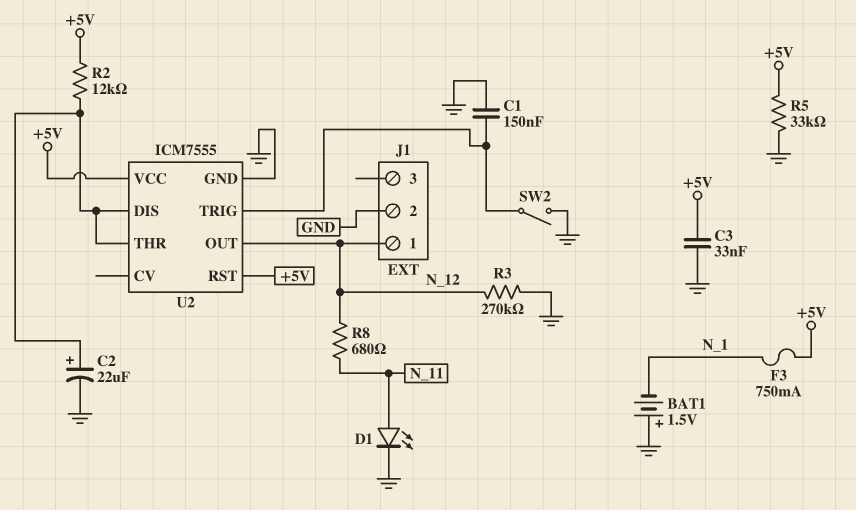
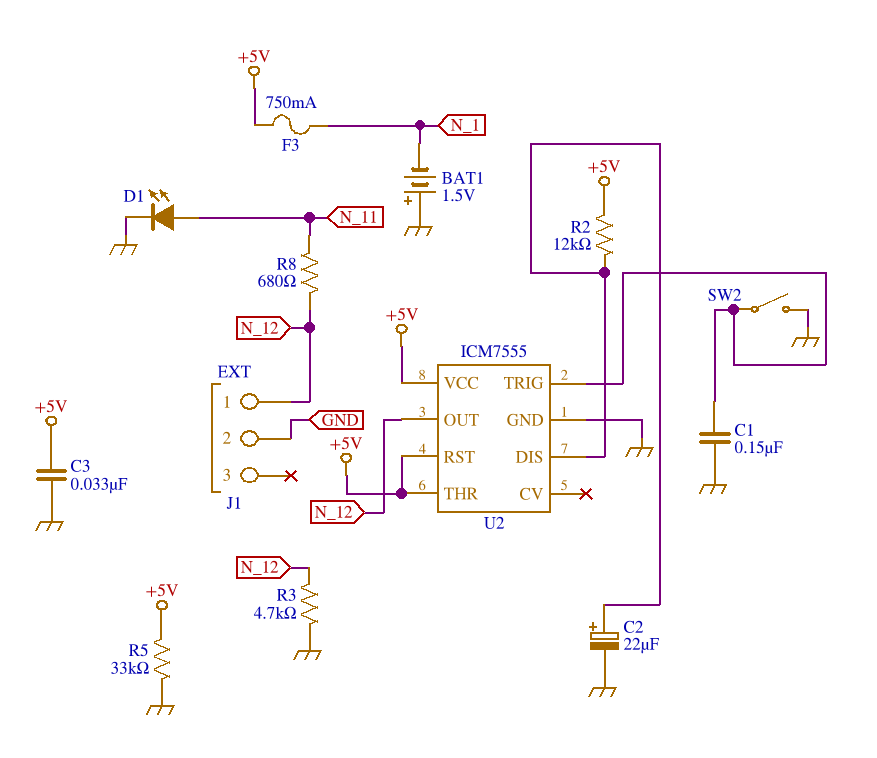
R3: 270k (GND, N_12) -> 4.7k (GND, N_12)
U2 pin THR: U2/DIS -> +5V

